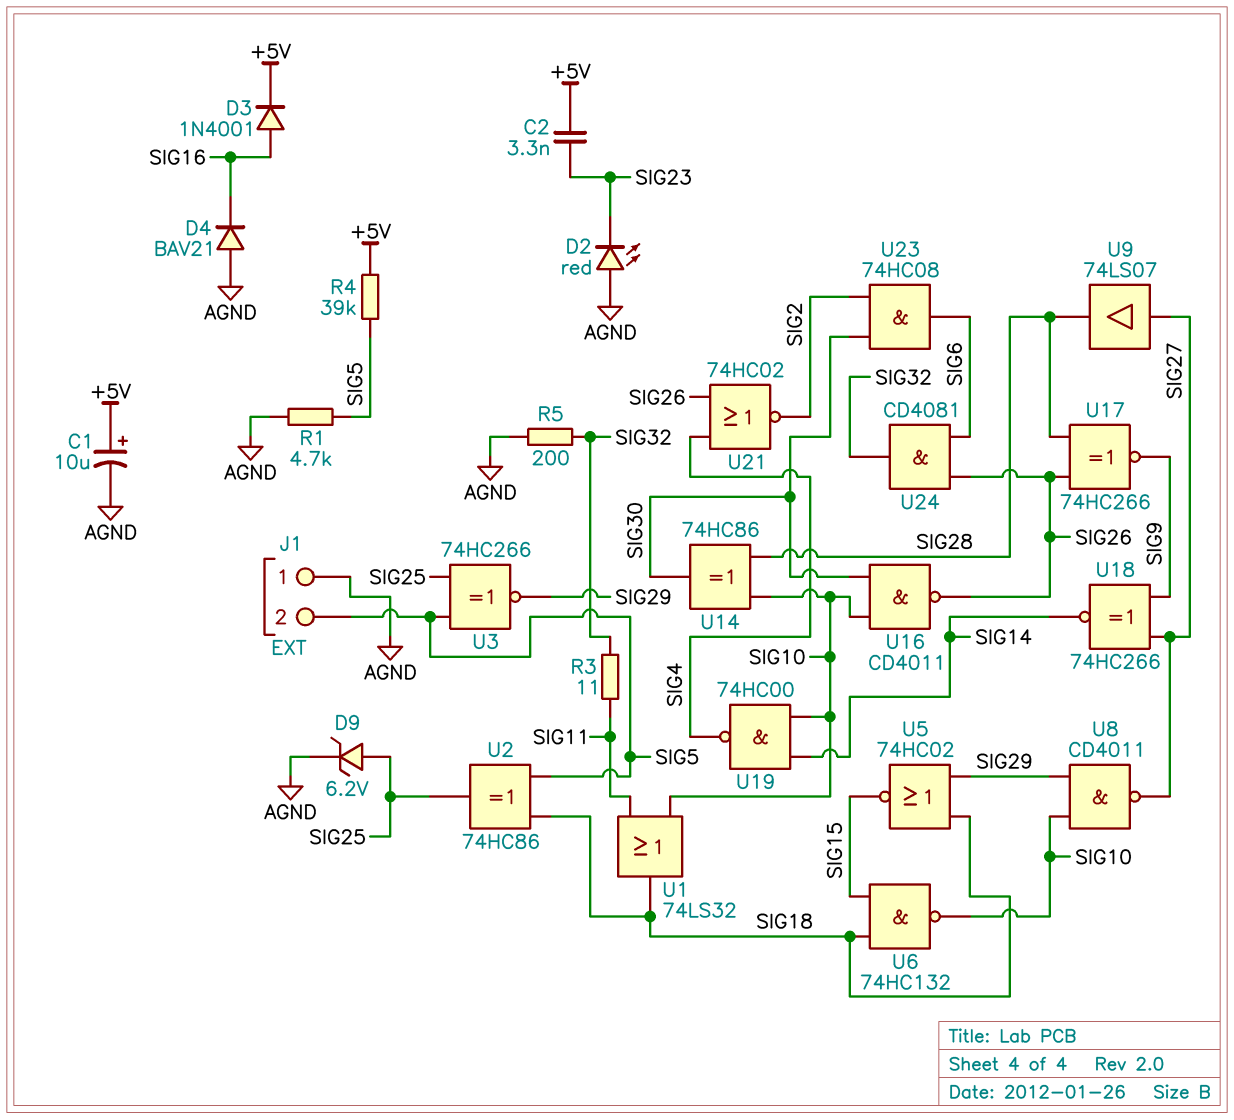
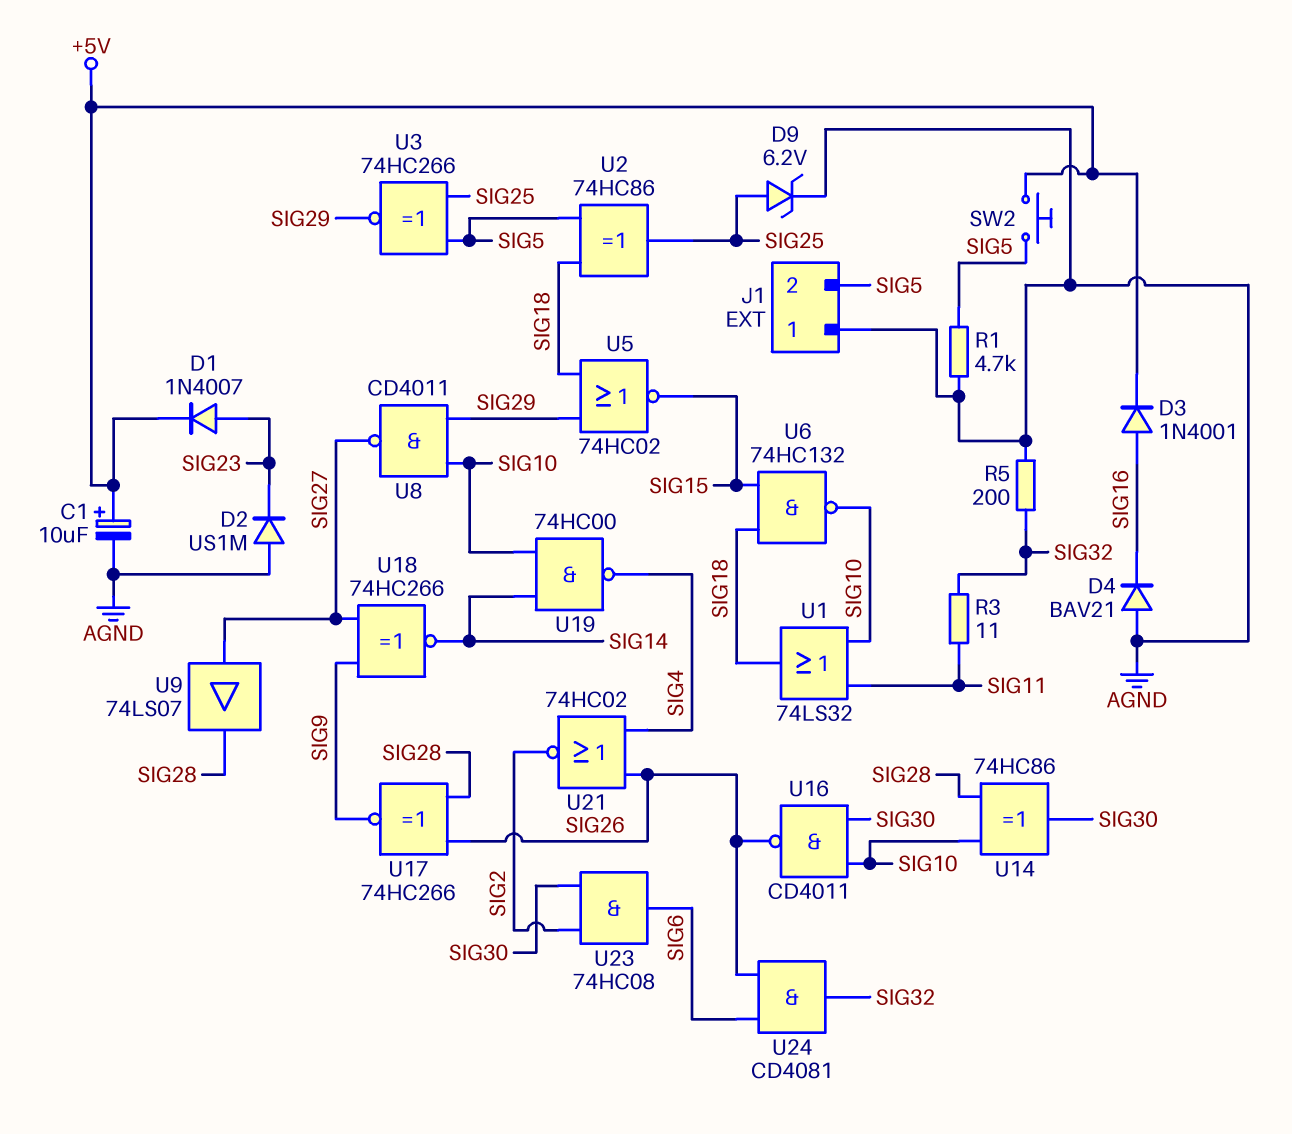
C2: 3.3nF (+5V, SIG23) -> none
D1: none -> diode 1N4007 (A SIG23, K +5V)
D2: LED red (A AGND, K SIG23) -> diode US1M (A AGND, K SIG23)
R4: 39k (+5V, SIG5) -> none
SW2: none -> button (+5V, SIG5)

